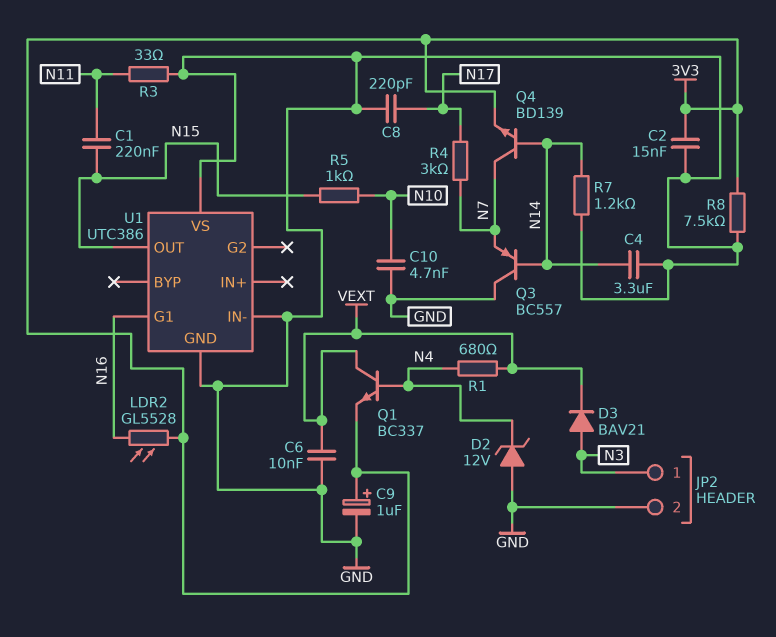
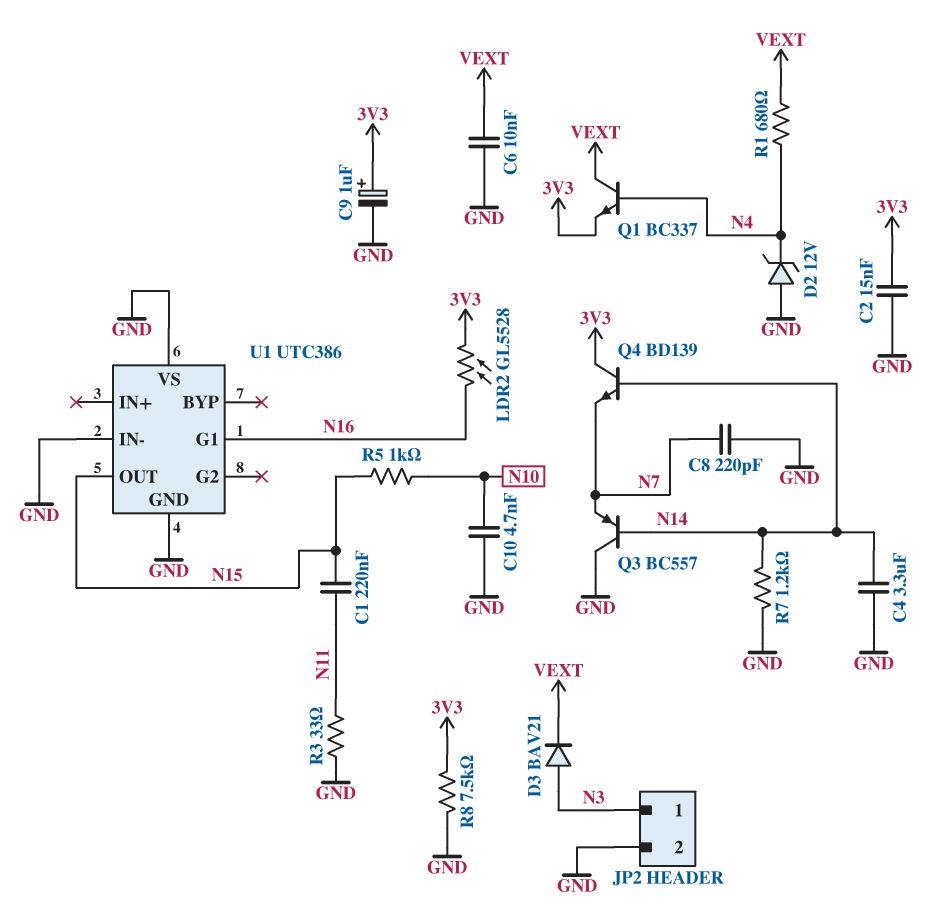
C8: 220pF (GND, N17) -> 220pF (GND, N7)
Q4: NPN BD139 (B N14, C N7, E 3V3) -> NPN BD139 (B N14, C 3V3, E N7)
R4: 3k (N7, N17) -> none

